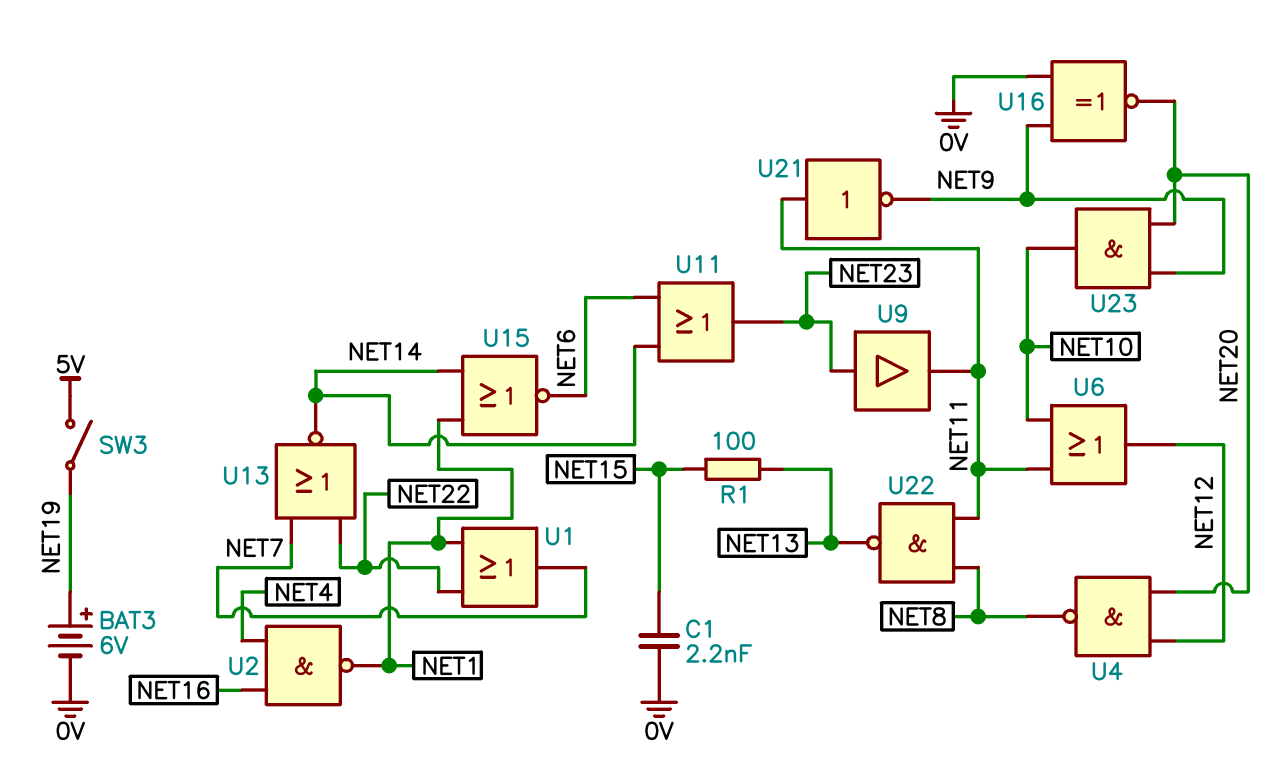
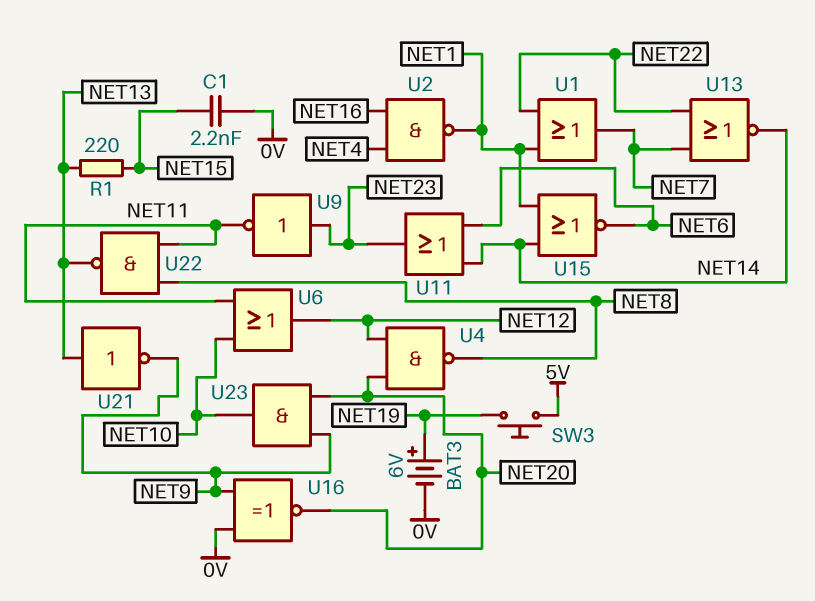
R1: 100 (NET13, NET15) -> 220 (NET13, NET15)
SW3: switch (5V, NET19) -> button (5V, NET19)
U9: buffer (in NET23, out NET11) -> NOT (in NET23, out NET11)
U21: NOT (in NET11, out NET9) -> NOT (in NET13, out NET9)

